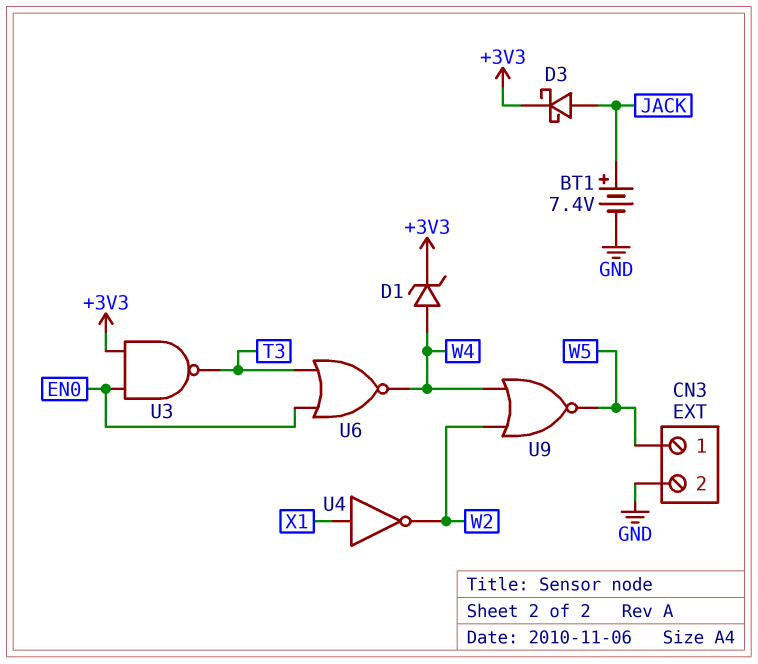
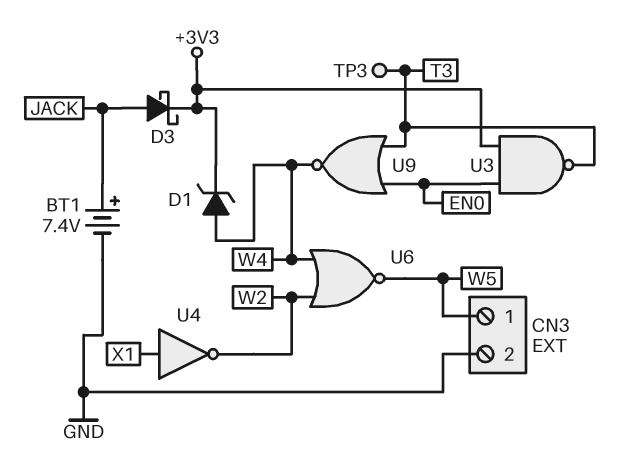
TP3: none -> test point (T3)
U6: NOR (in EN0, in T3, out W4) -> NOR (in W2, in W4, out W5)
U9: NOR (in W2, in W4, out W5) -> NOR (in EN0, in T3, out W4)

